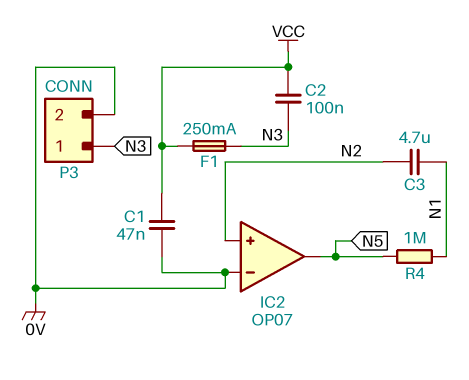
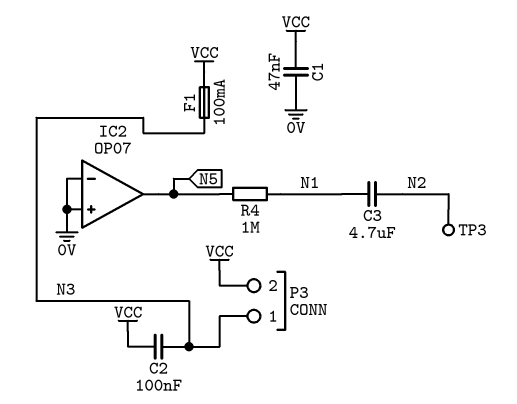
F1: 250mA (N3, VCC) -> 100mA (N3, VCC)
IC2 pin in+: N2 -> 0V
P3 pin 2: 0V -> VCC
TP3: none -> test point (N2)

